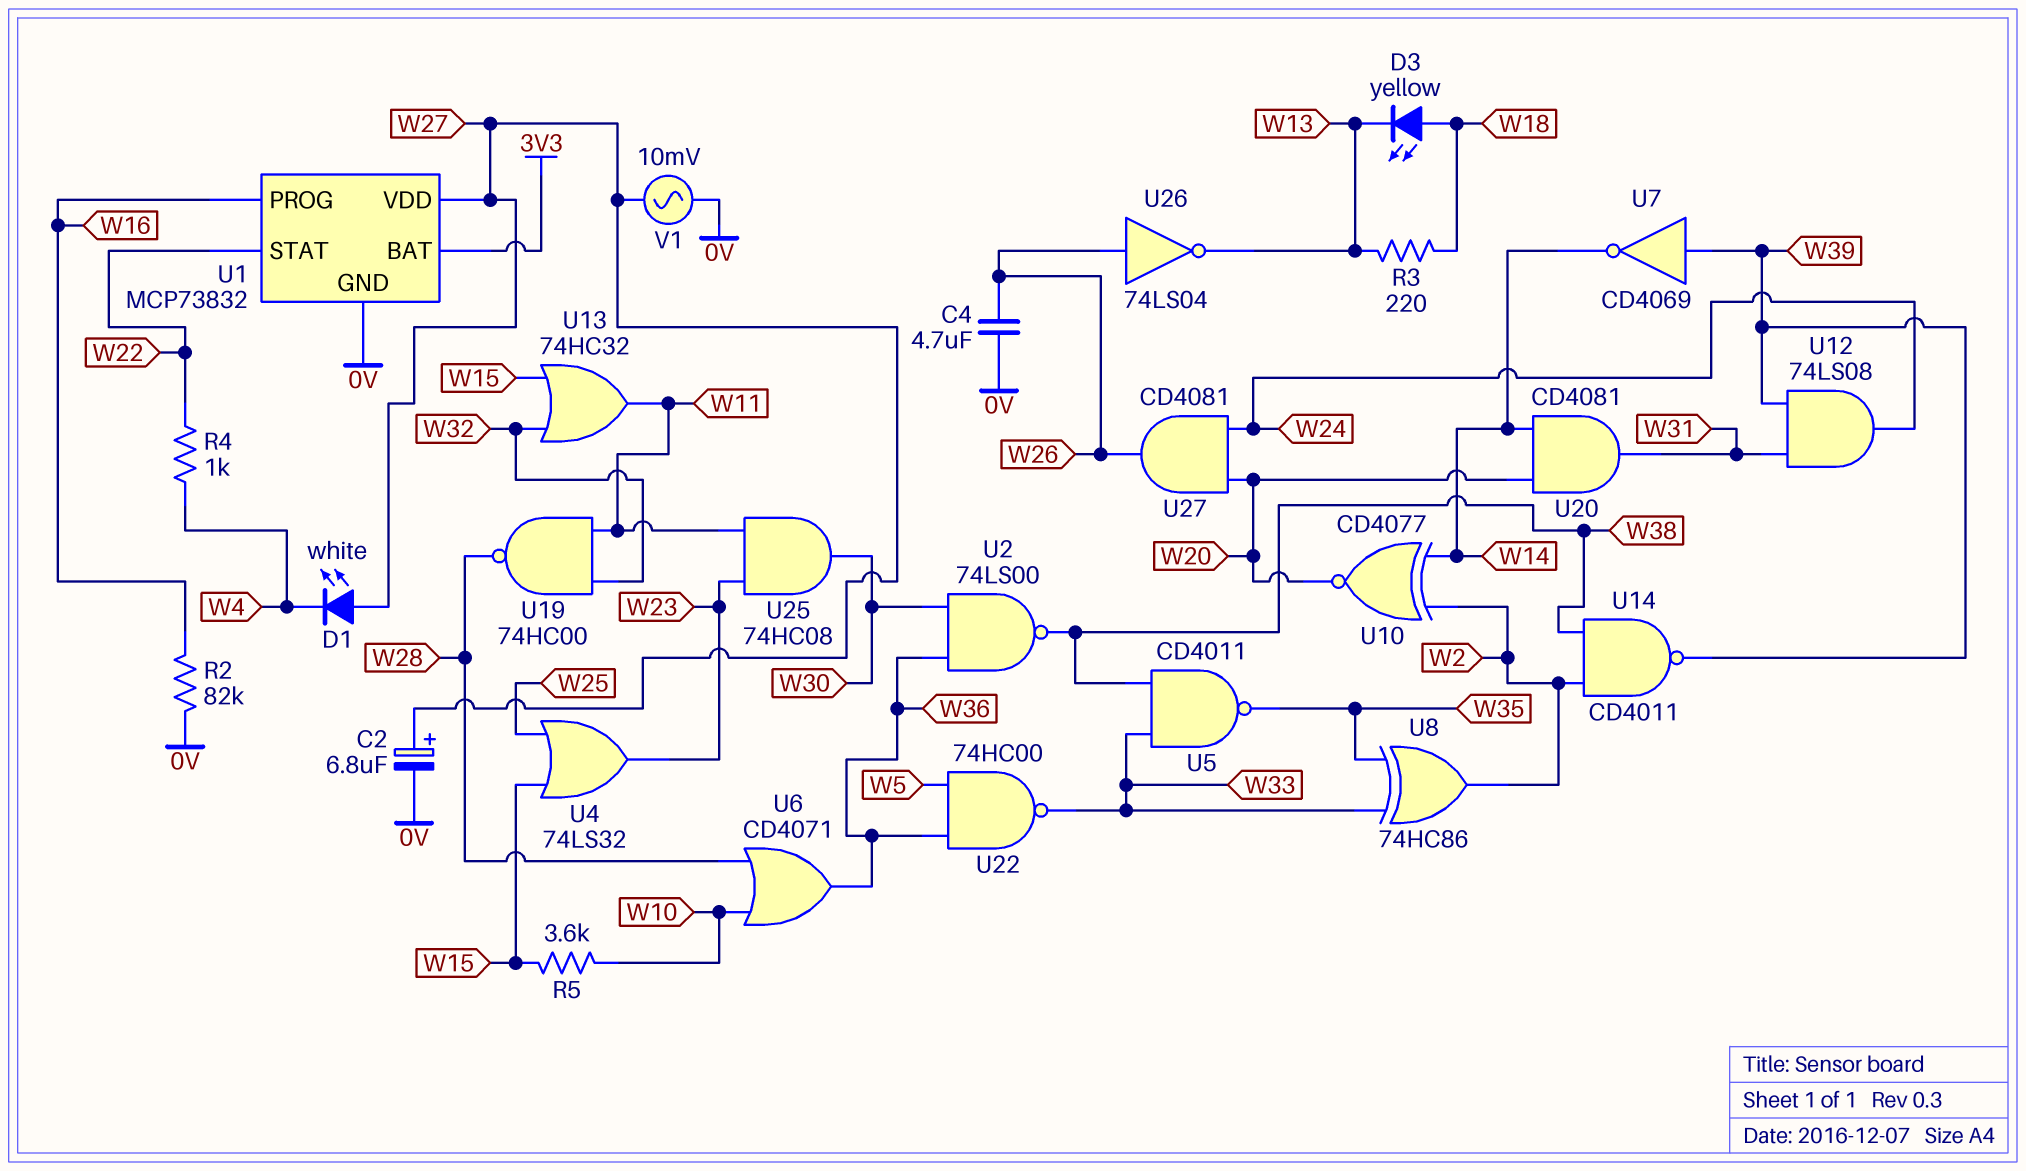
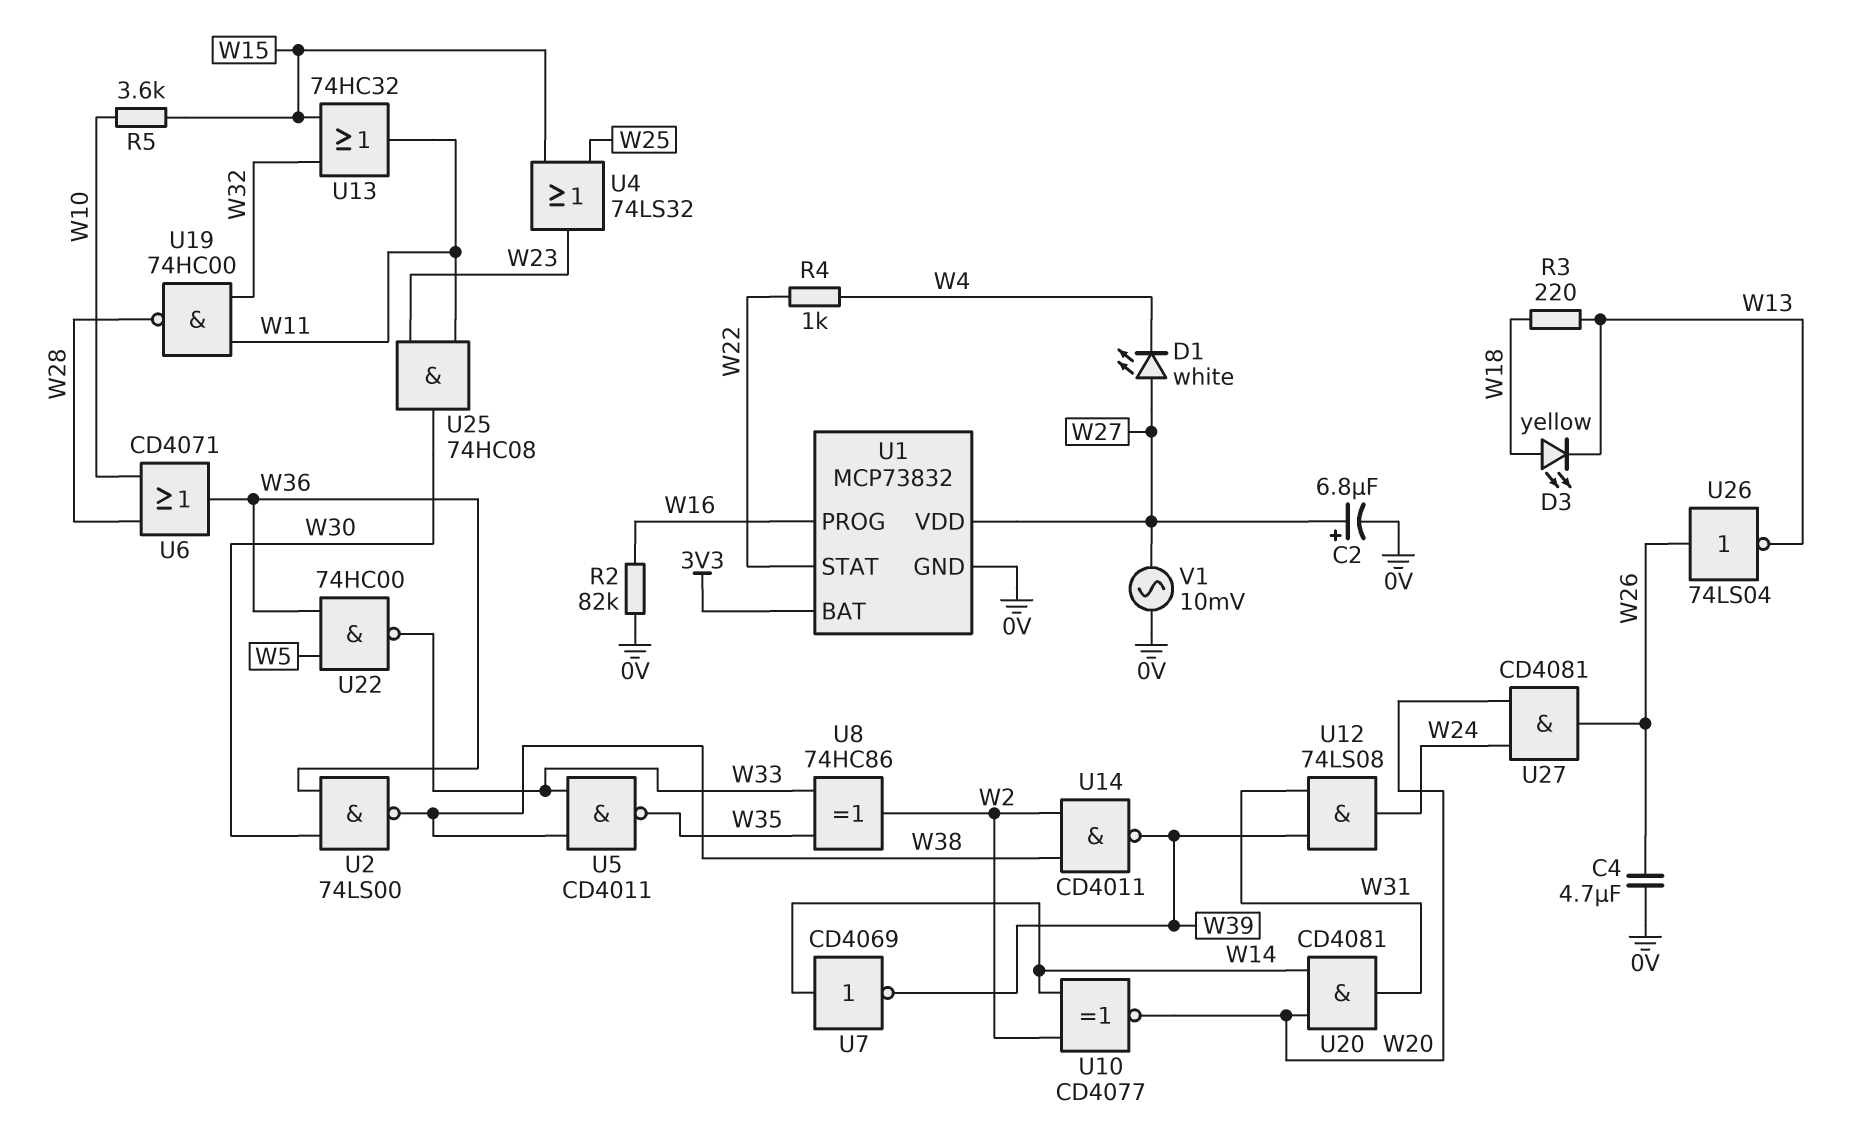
U7: NOT CD4069 (in W39, out W14) -> NOT CD4069 (in W14, out W39)

